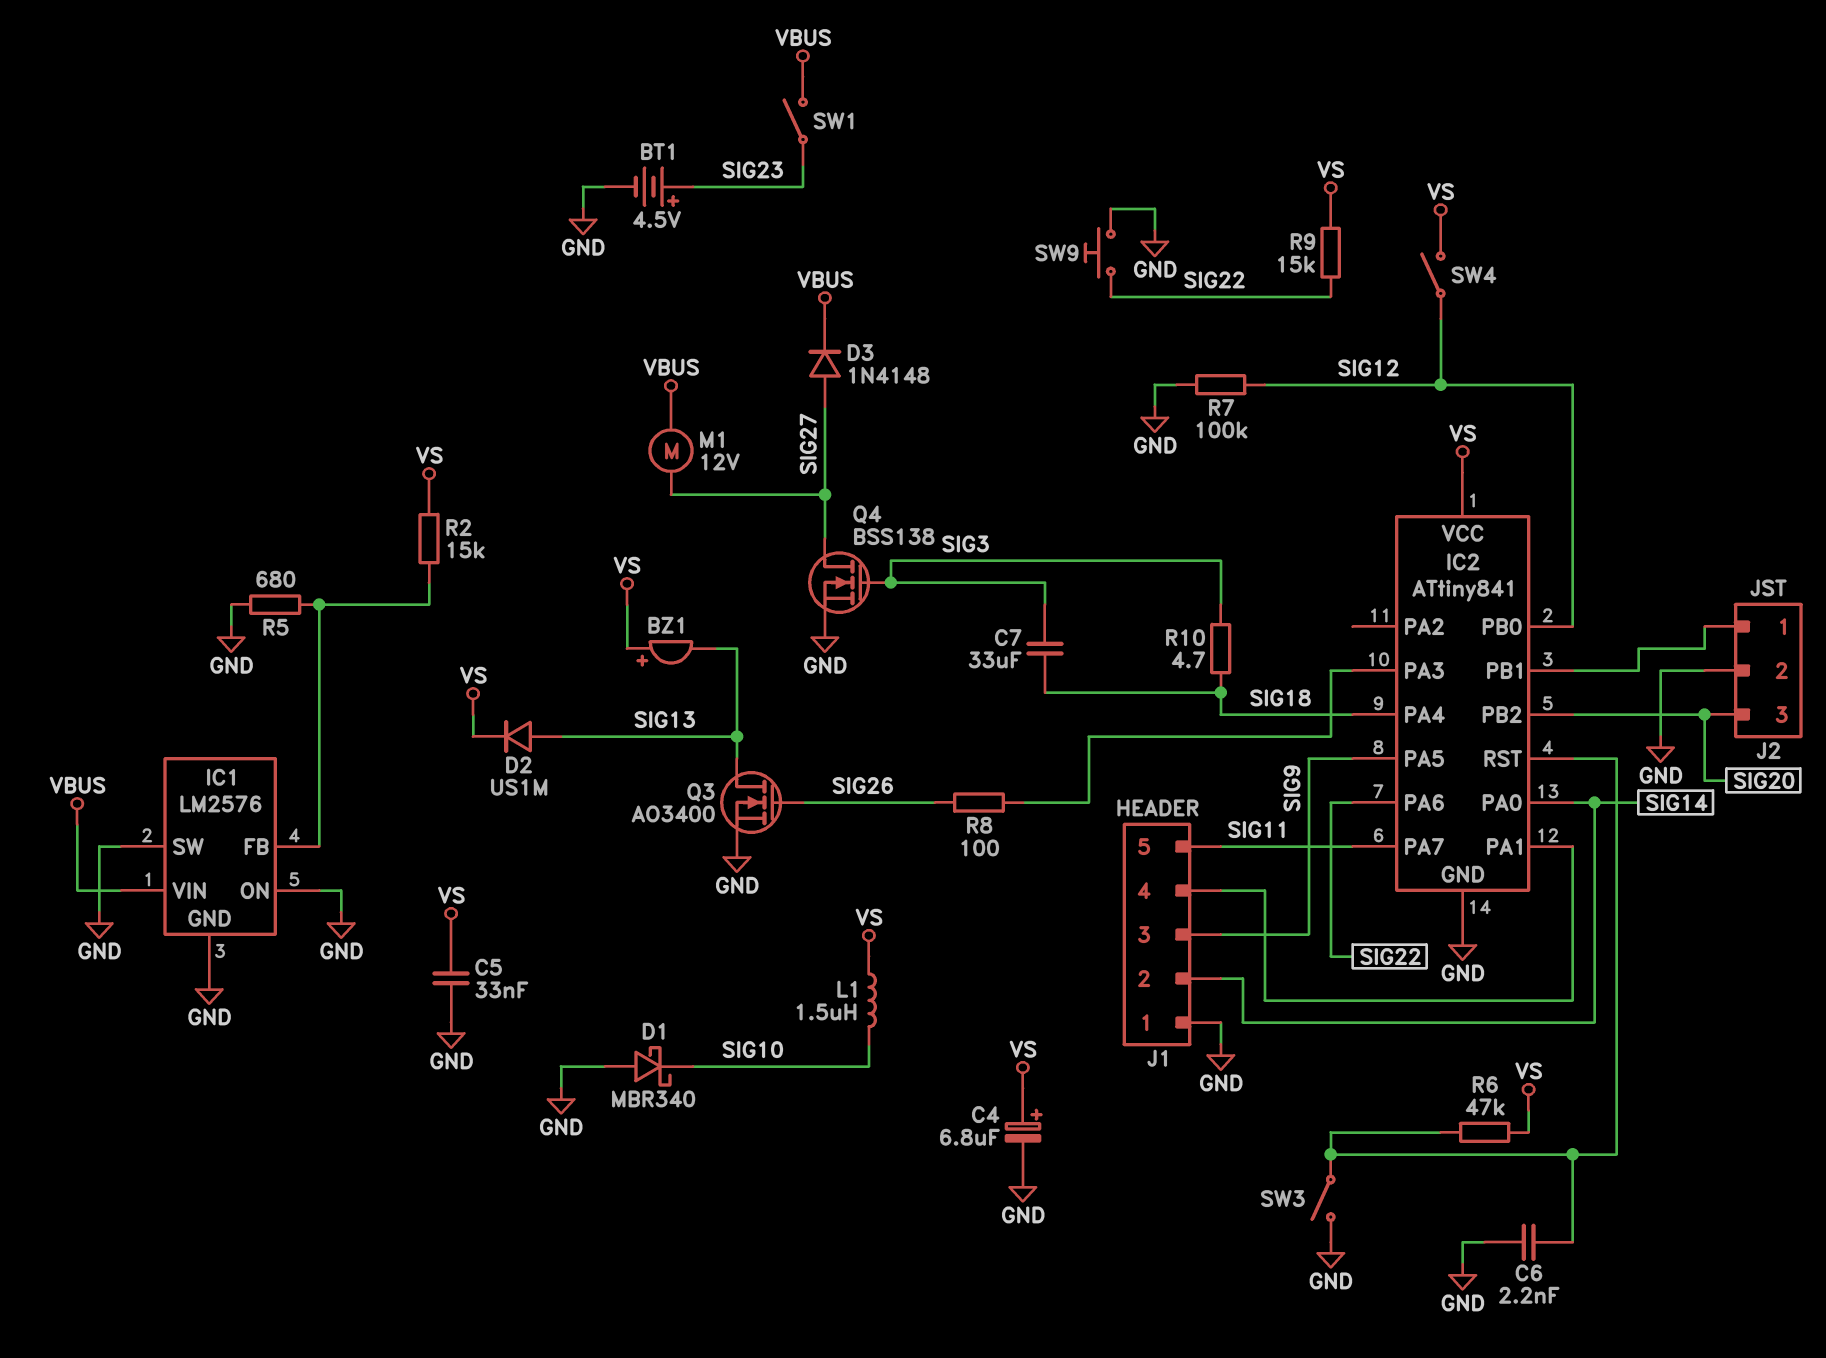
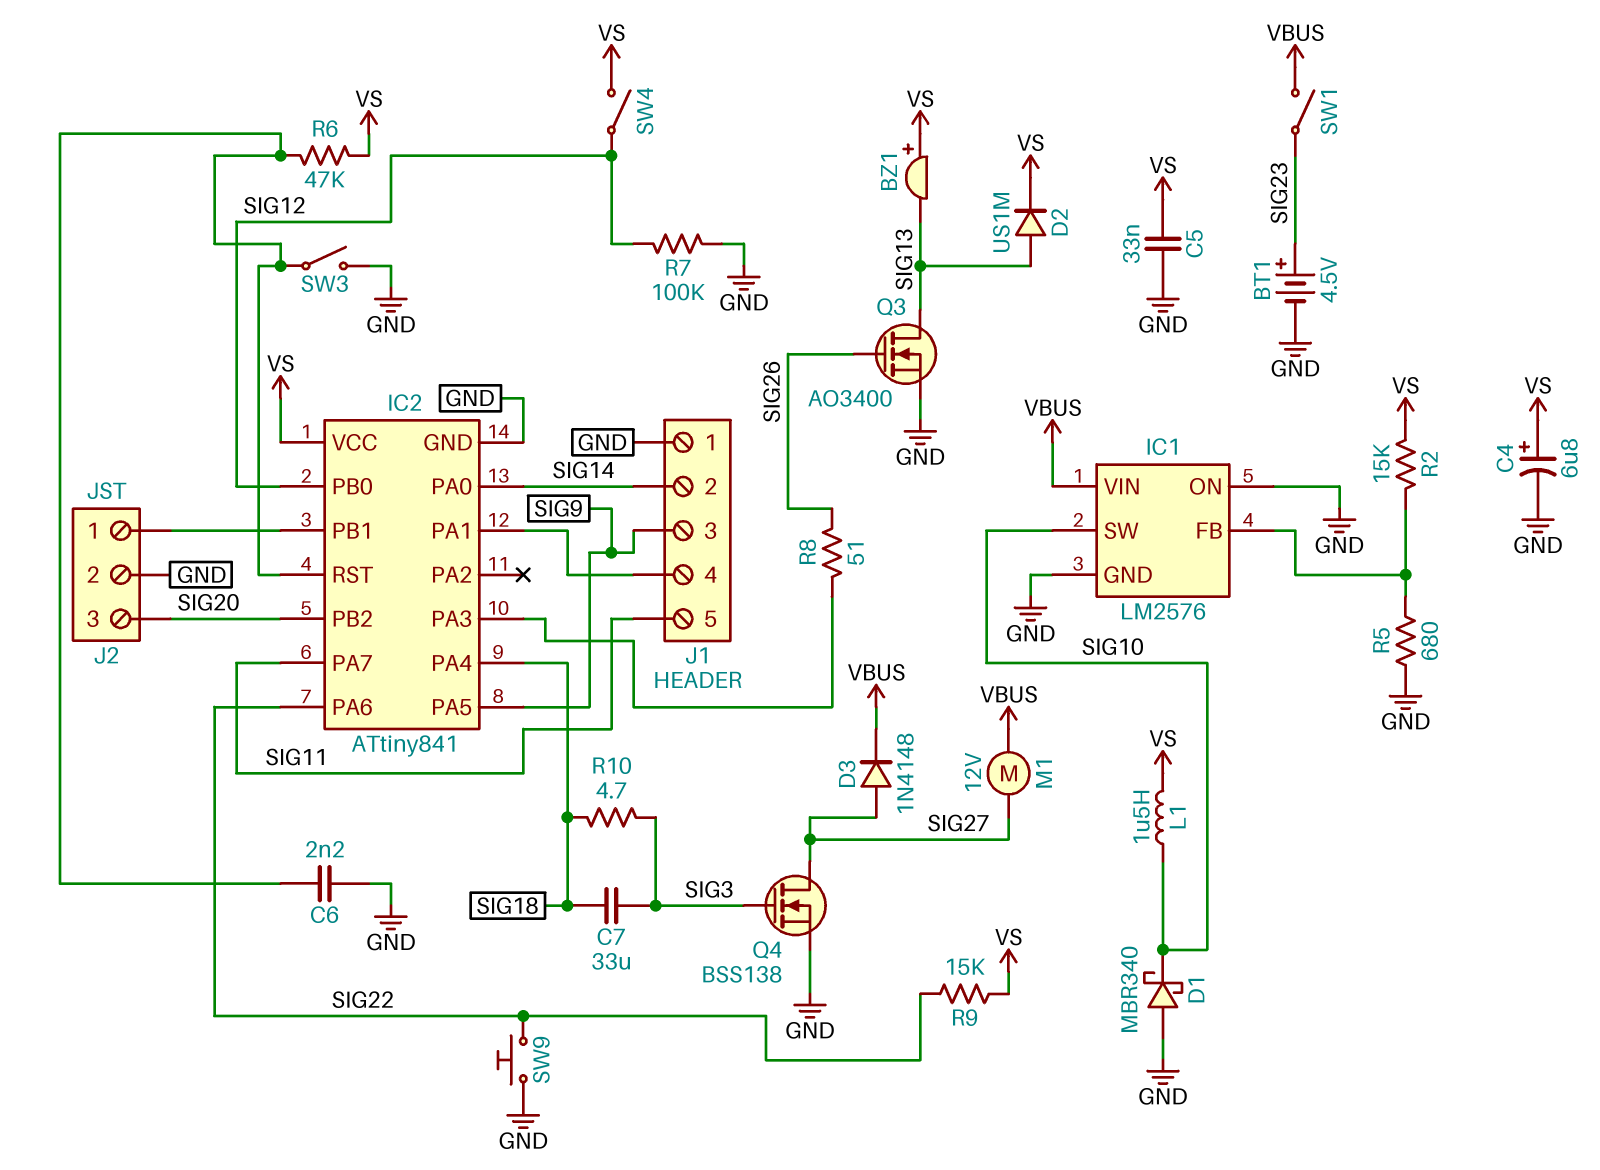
IC1 pin SW: GND -> SIG10
R8: 100 (IC2/PA3, SIG26) -> 51 (IC2/PA3, SIG26)

